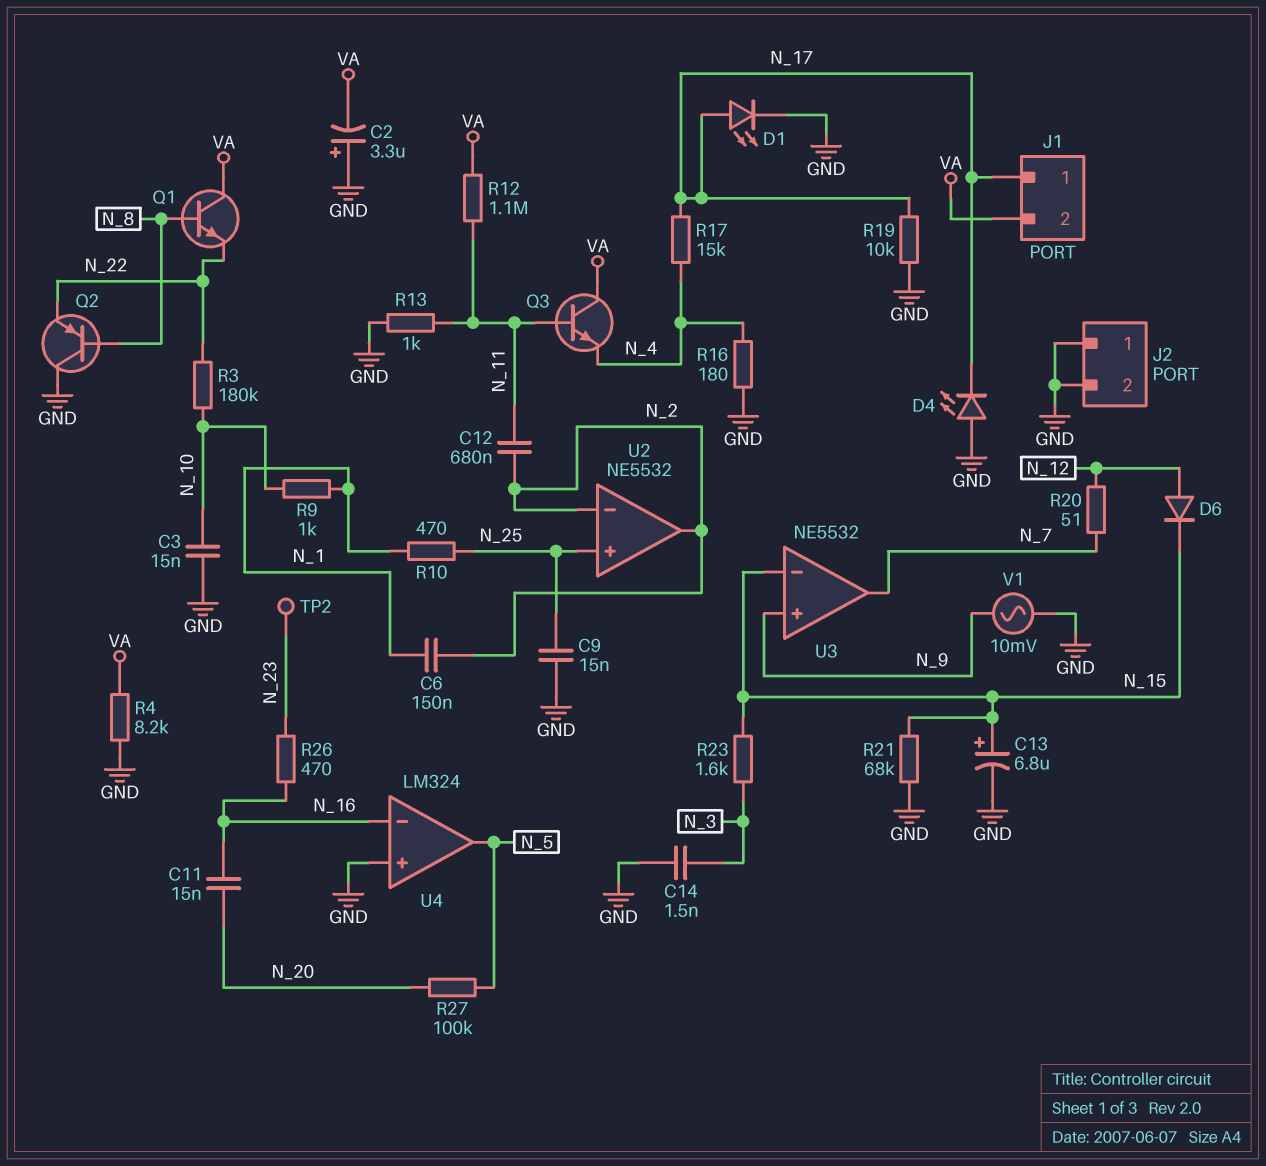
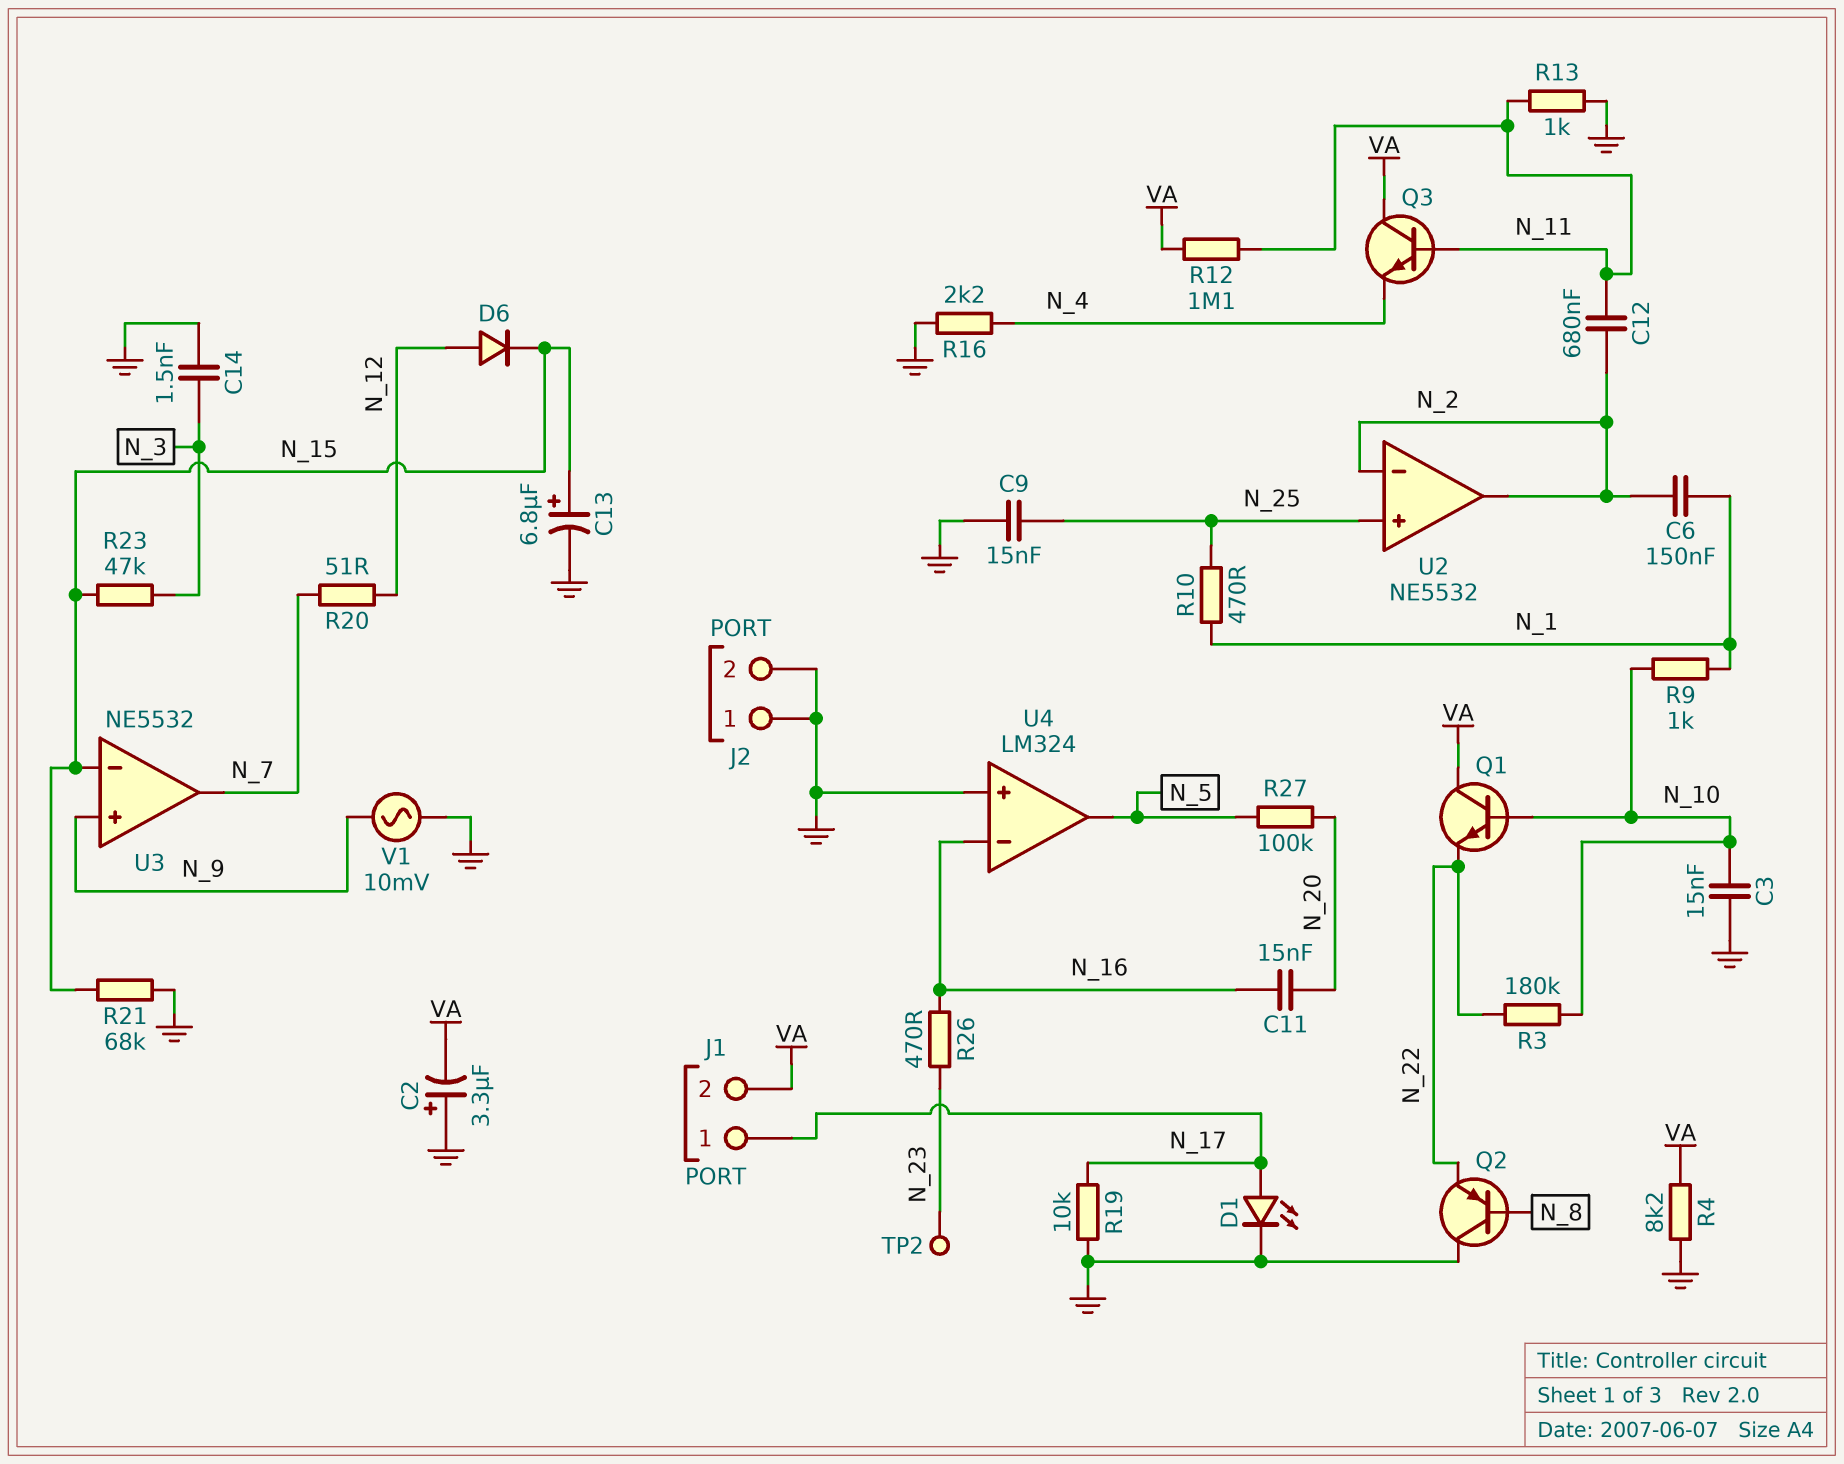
D4: LED (A GND, K N_17) -> none
Q1: NPN (B N_8, C VA, E N_22) -> NPN (B N_10, C VA, E N_22)
R16: 180 (GND, N_4) -> 2.2k (GND, N_4)
R17: 15k (N_4, N_17) -> none
R23: 1.6k (N_3, N_15) -> 47k (N_3, N_15)

